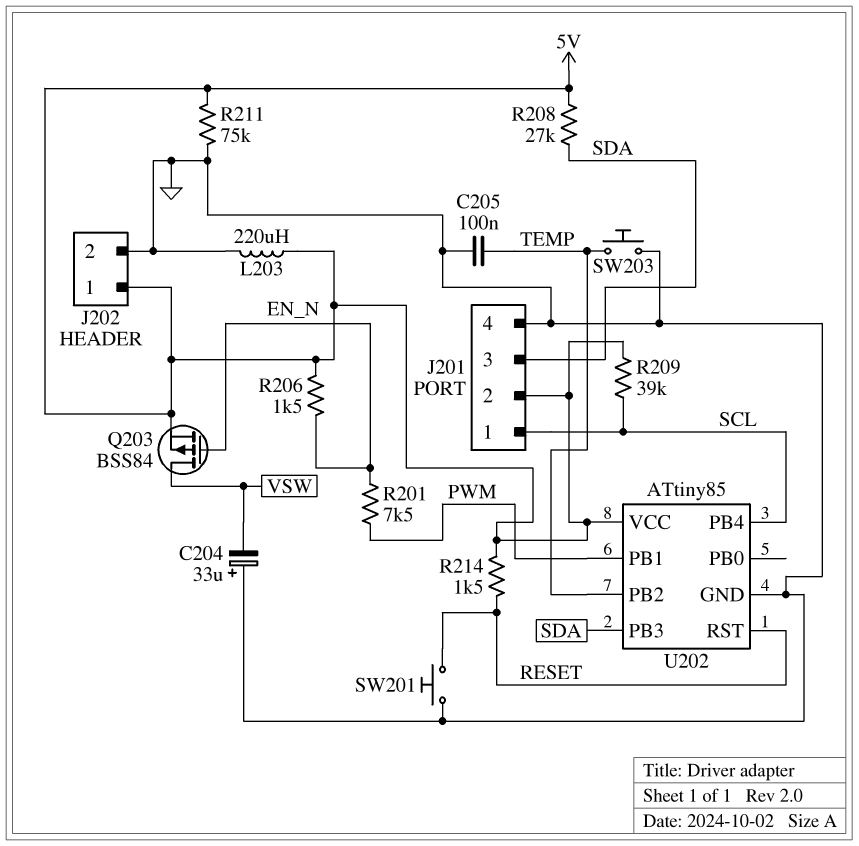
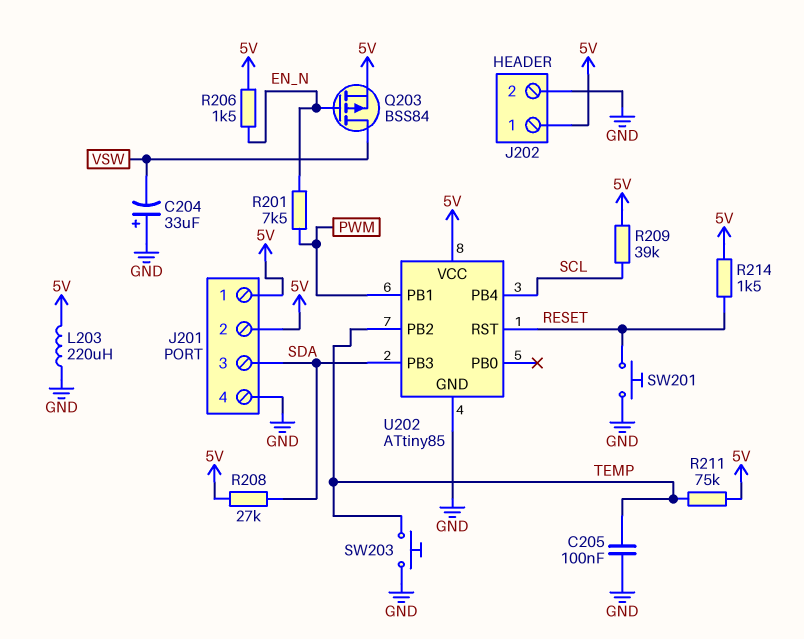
J201 pin 1: SCL -> 5V
R211: 75k (5V, GND) -> 75k (5V, TEMP)

